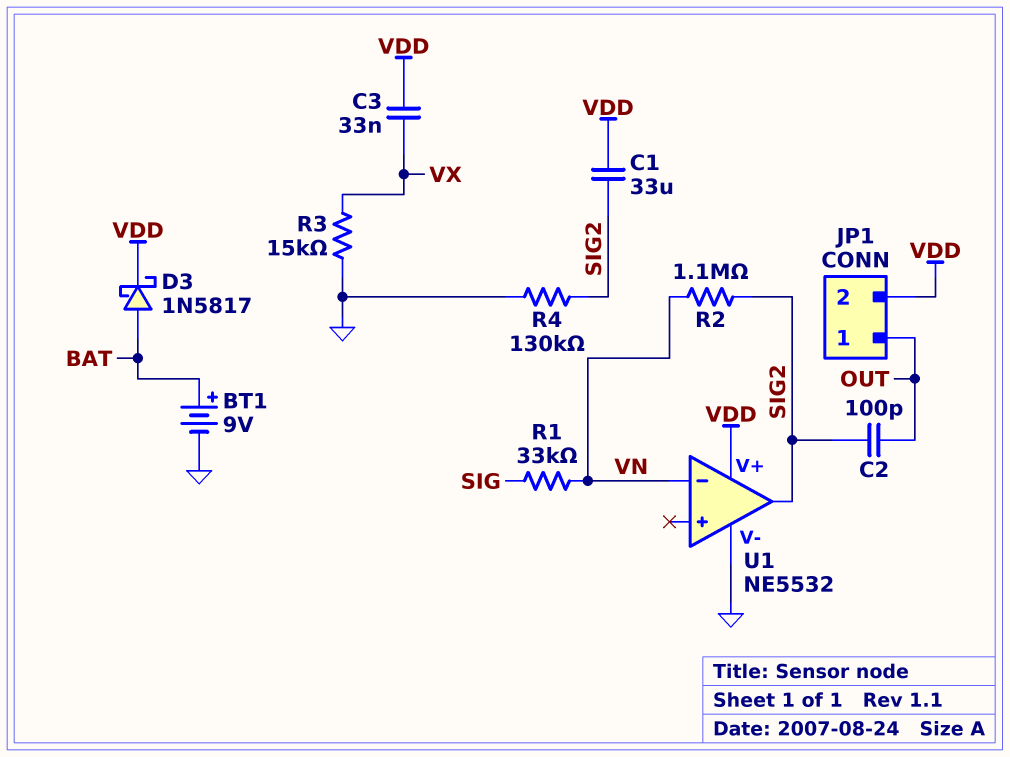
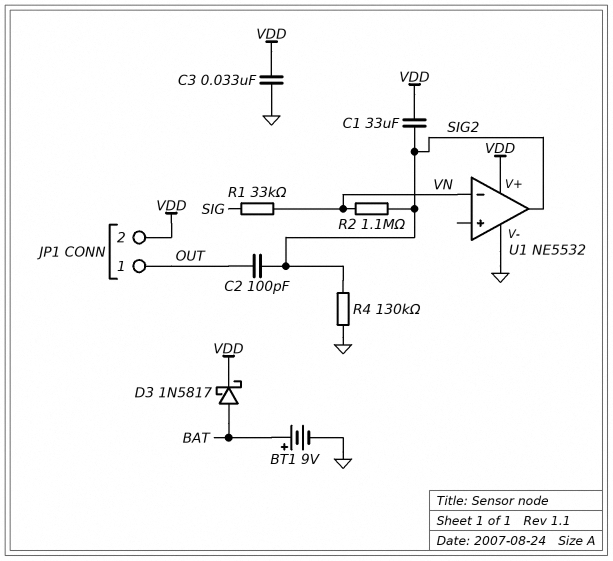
C3: 33nF (VDD, VX) -> 33nF (GND, VDD)
R3: 15k (GND, VX) -> none

